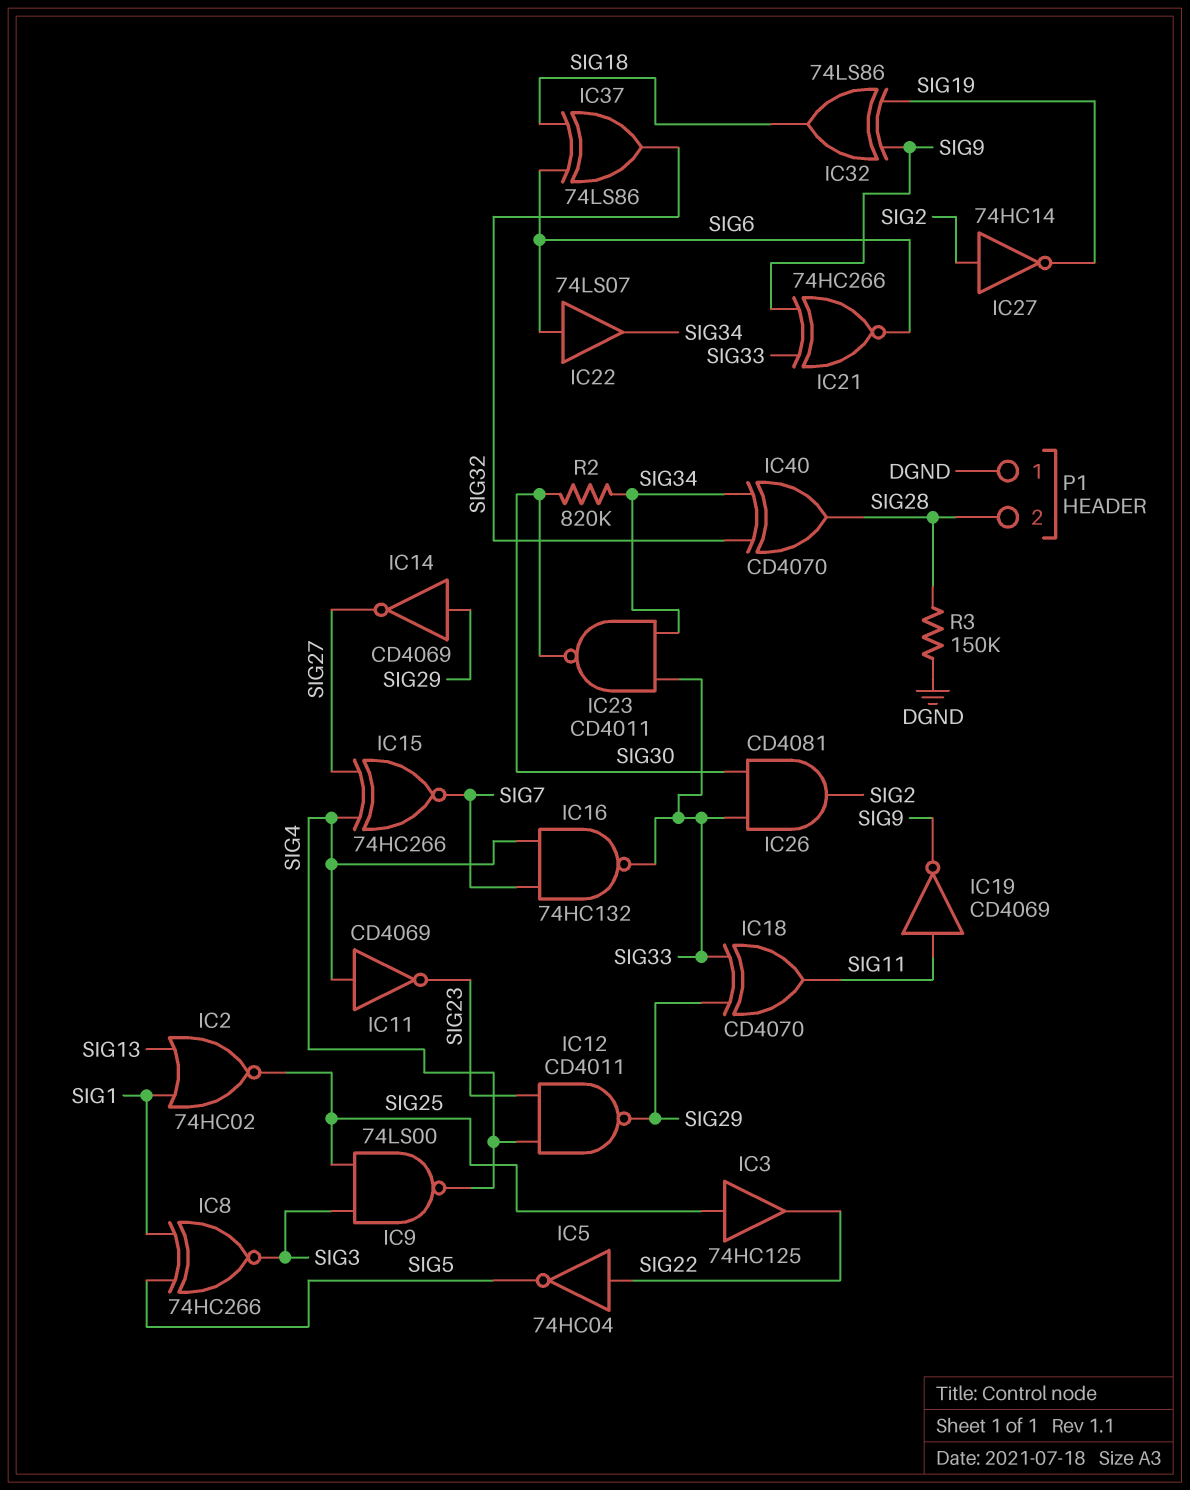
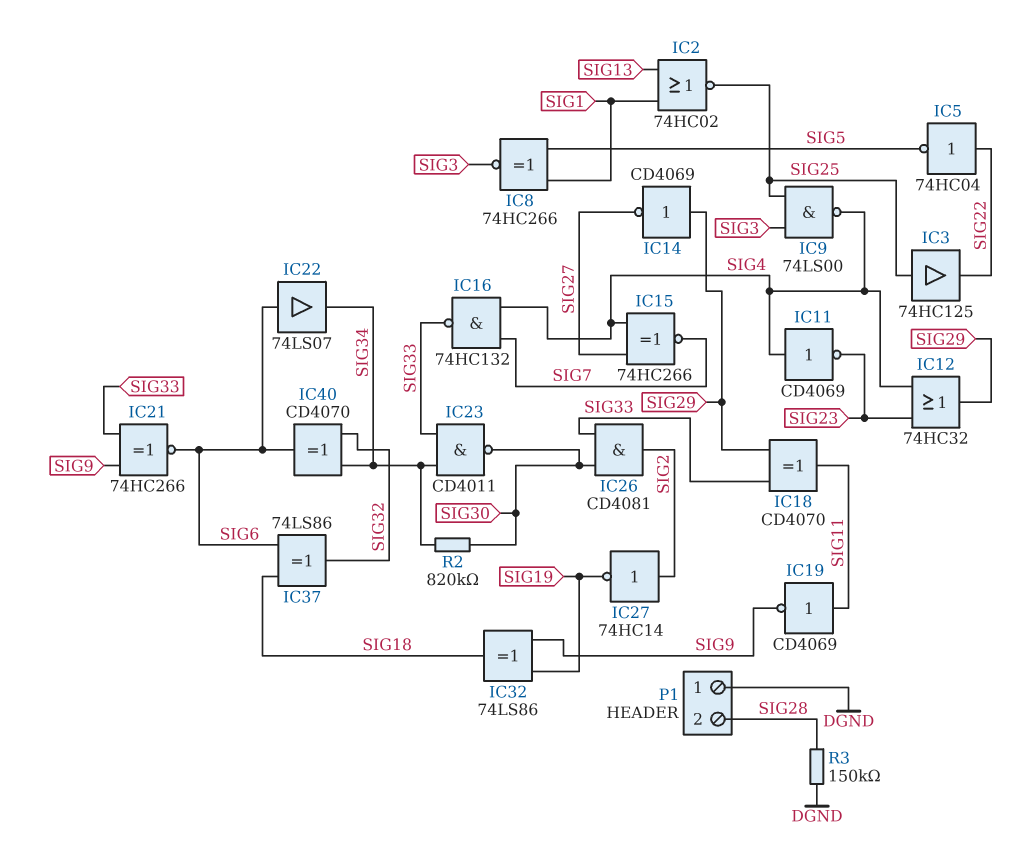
IC12: NAND CD4011 (in SIG4, in SIG23, out SIG29) -> OR 74HC32 (in SIG4, in SIG23, out SIG29)
IC40: XOR CD4070 (in SIG32, in SIG34, out SIG28) -> XOR CD4070 (in SIG32, in SIG34, out SIG6)

